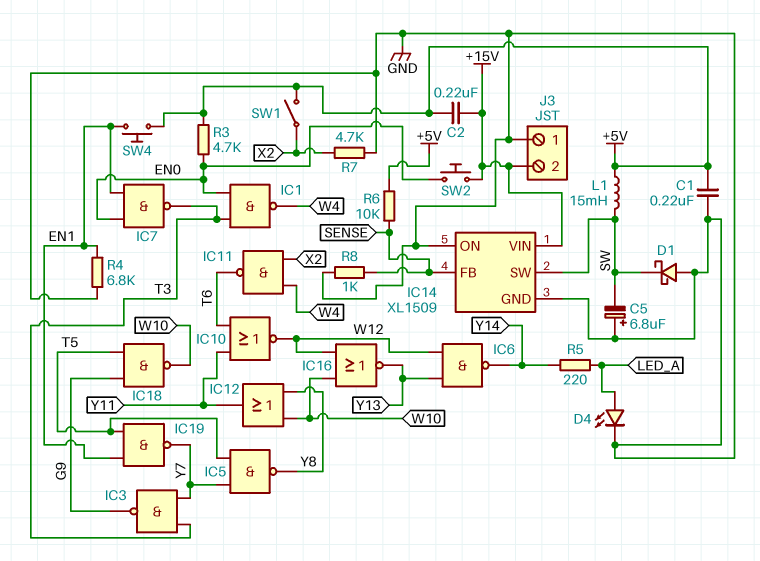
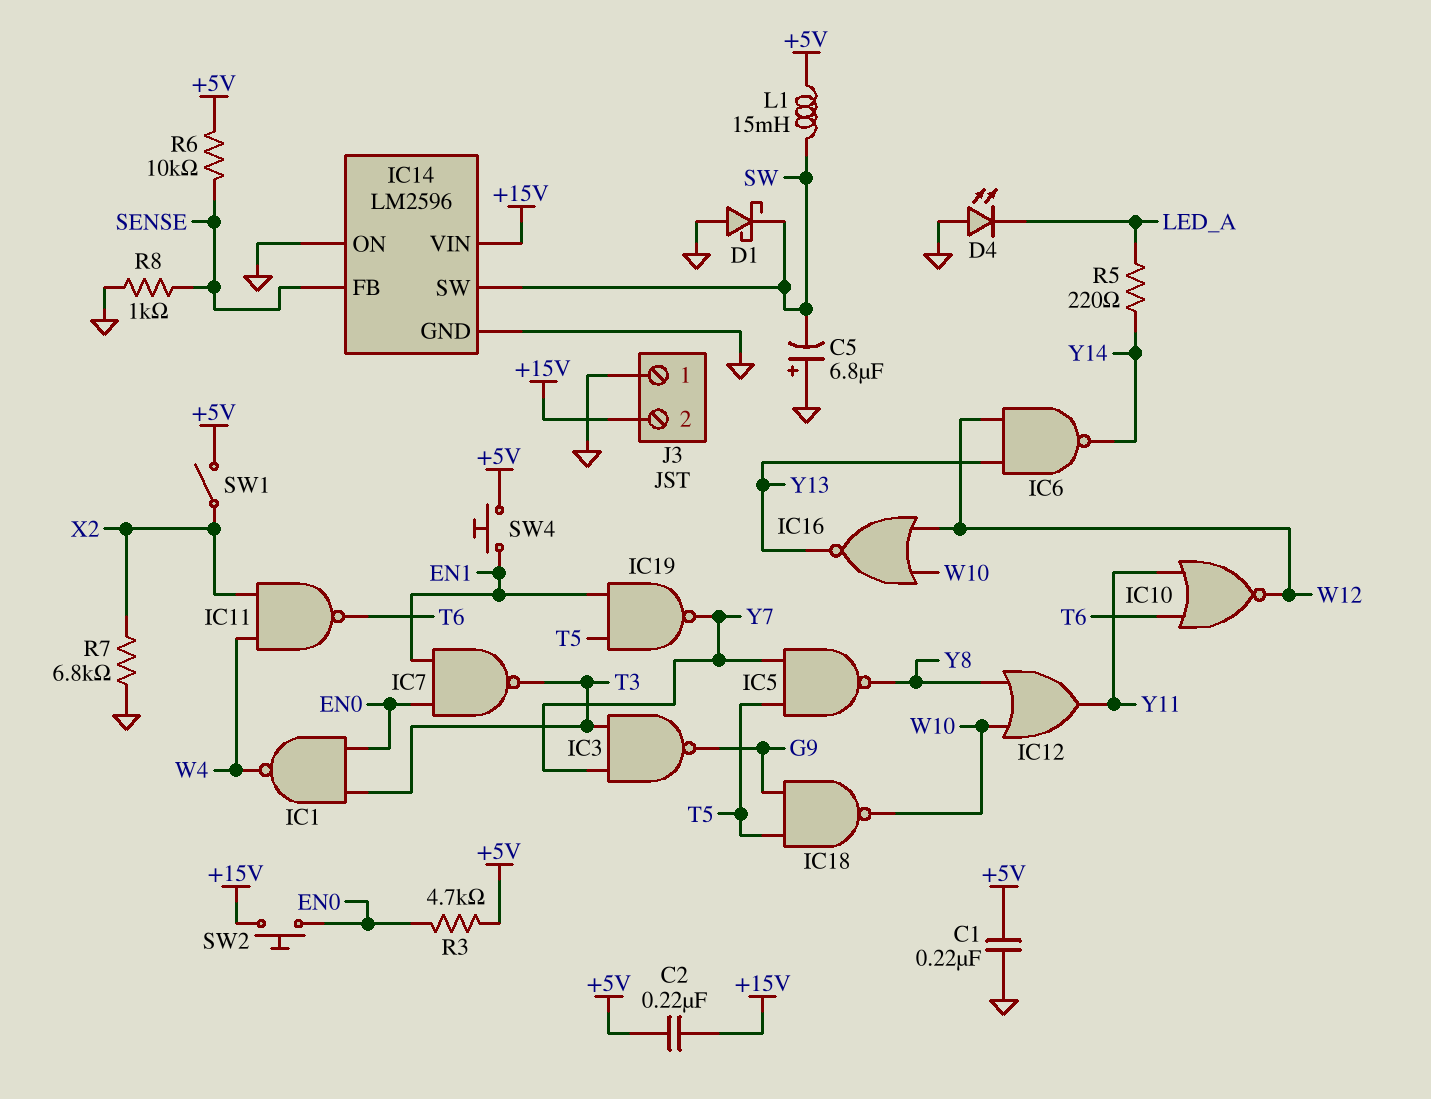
D4: LED (A LED_A, K GND) -> LED (A GND, K LED_A)
IC14: XL1509 -> LM2596
R4: 6.8k (EN1, GND) -> none
R7: 4.7k (GND, X2) -> 6.8k (GND, X2)

